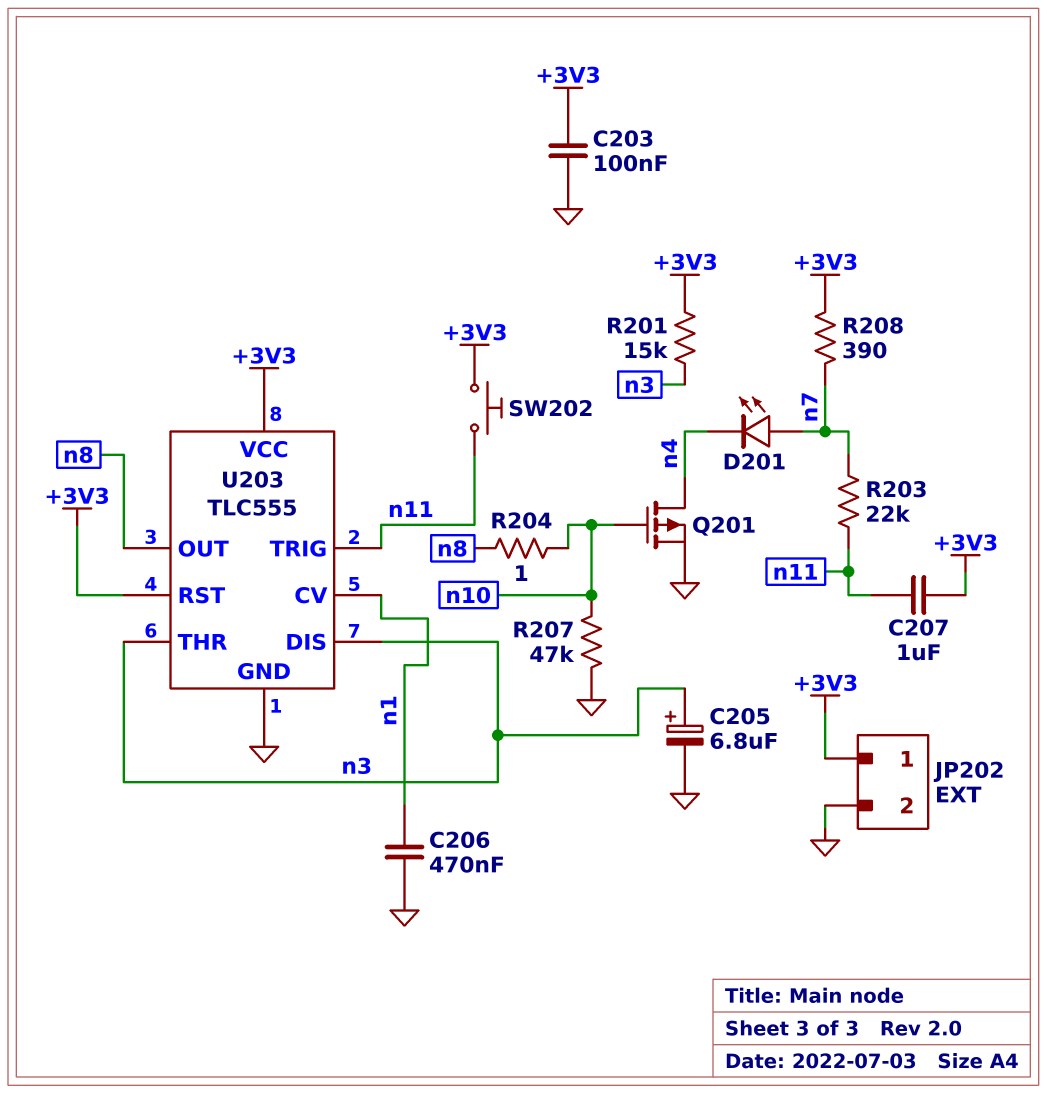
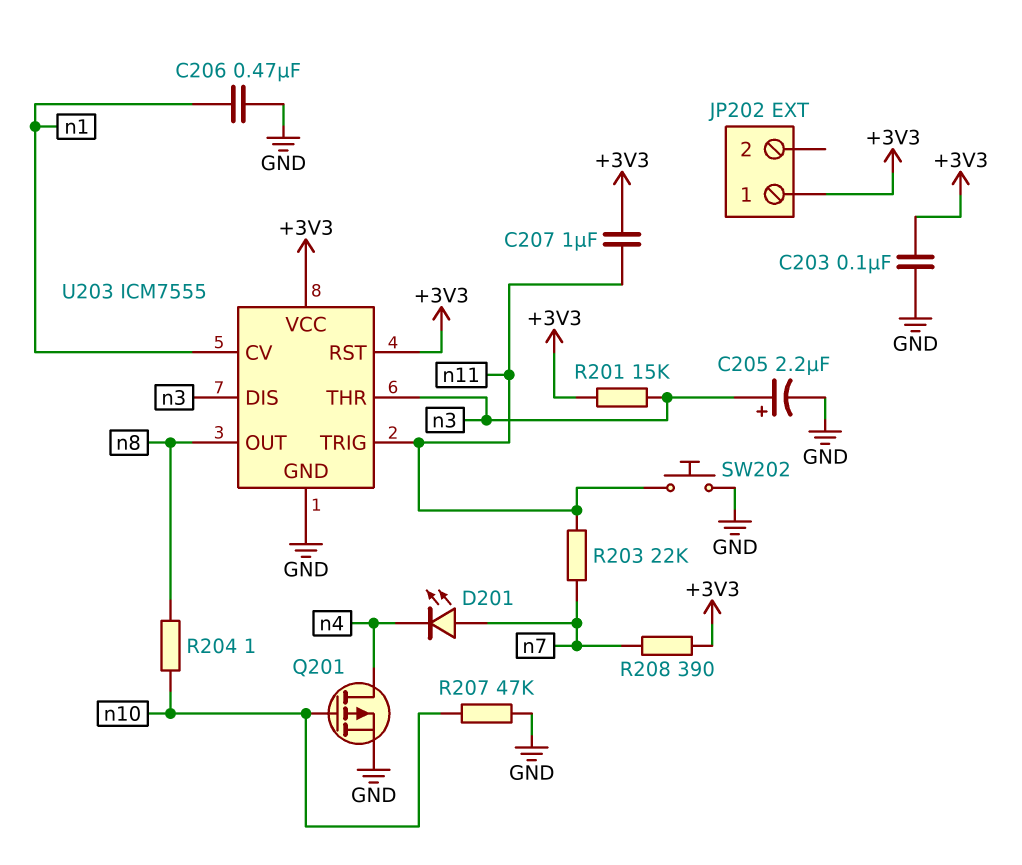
C205: 6.8uF (plus n3, minus GND) -> 2.2uF (plus n3, minus GND)
JP202 pin 2: GND -> none
SW202: button (+3V3, n11) -> button (GND, n11)
U203: TLC555 -> ICM7555

